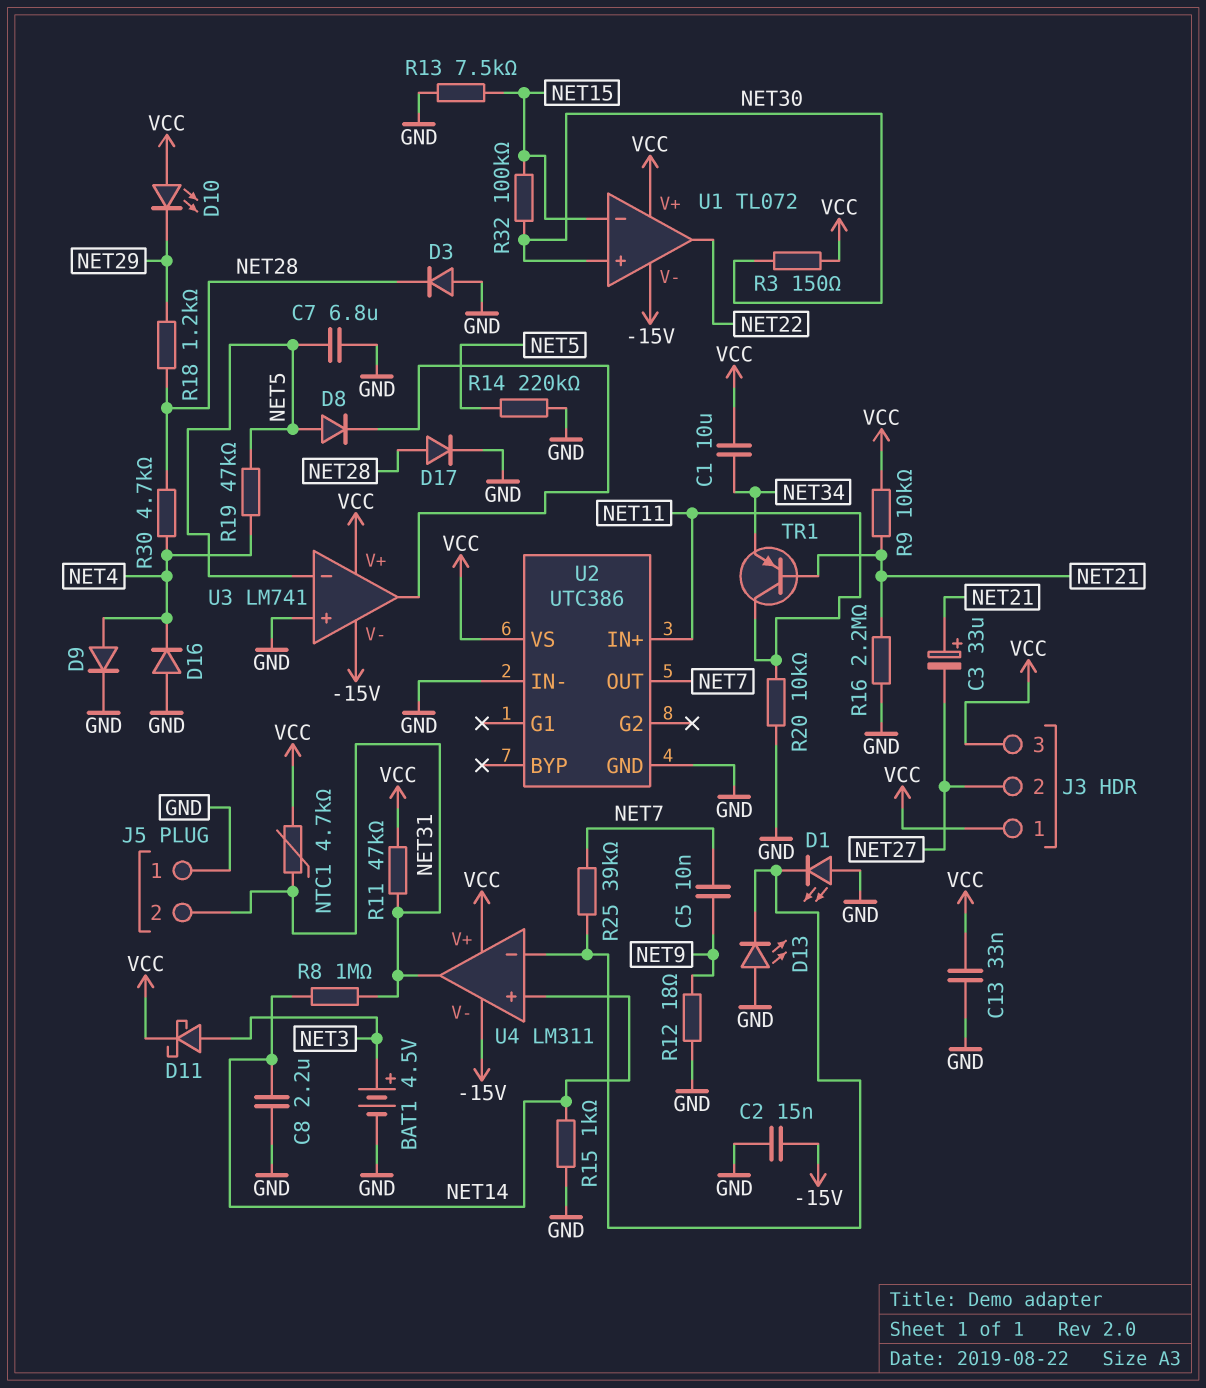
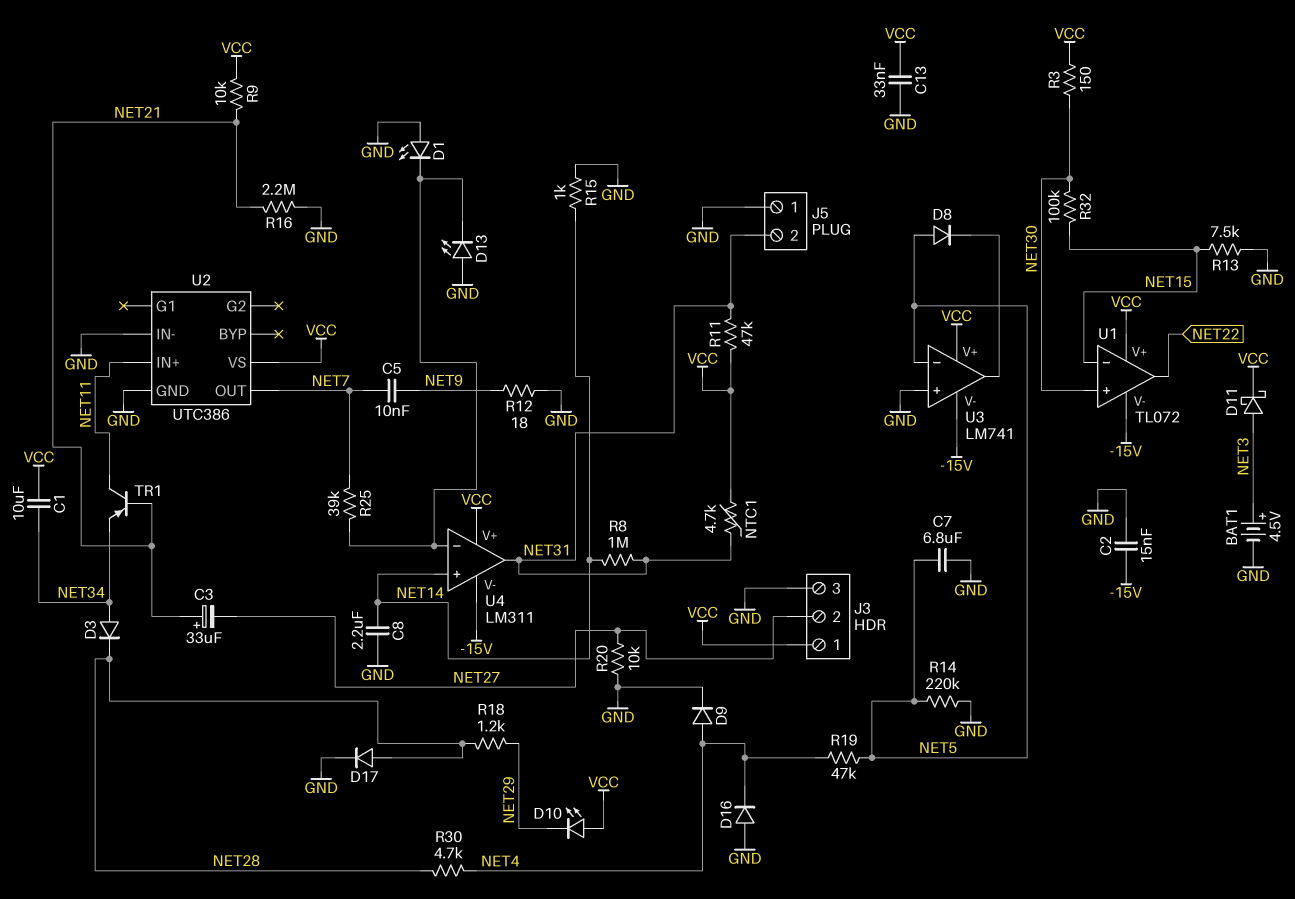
D3: diode (A GND, K NET28) -> diode (A NET34, K NET28)
J3 pin 3: VCC -> GND
R20: 10k (GND, NET11) -> 10k (GND, NET27)

